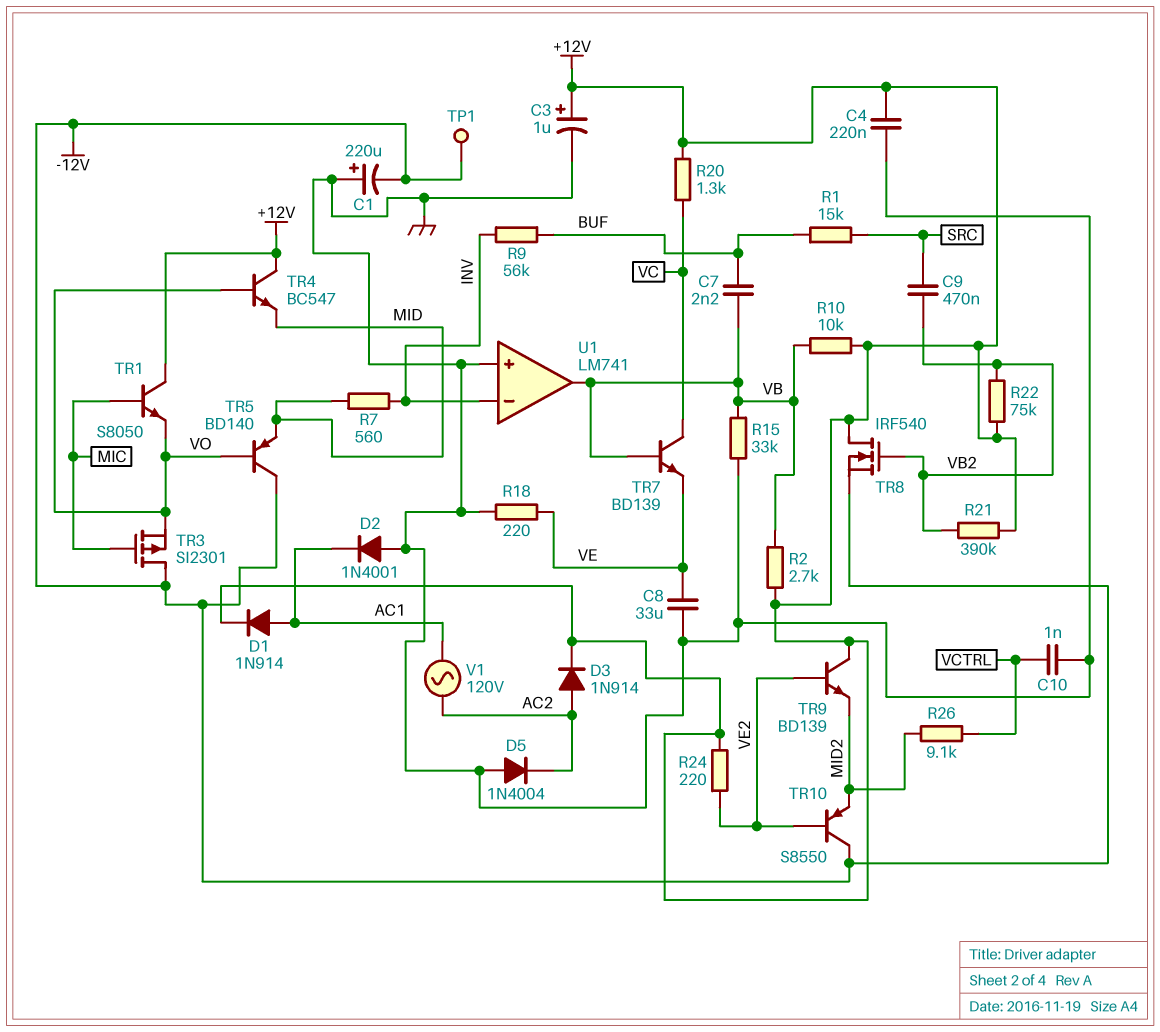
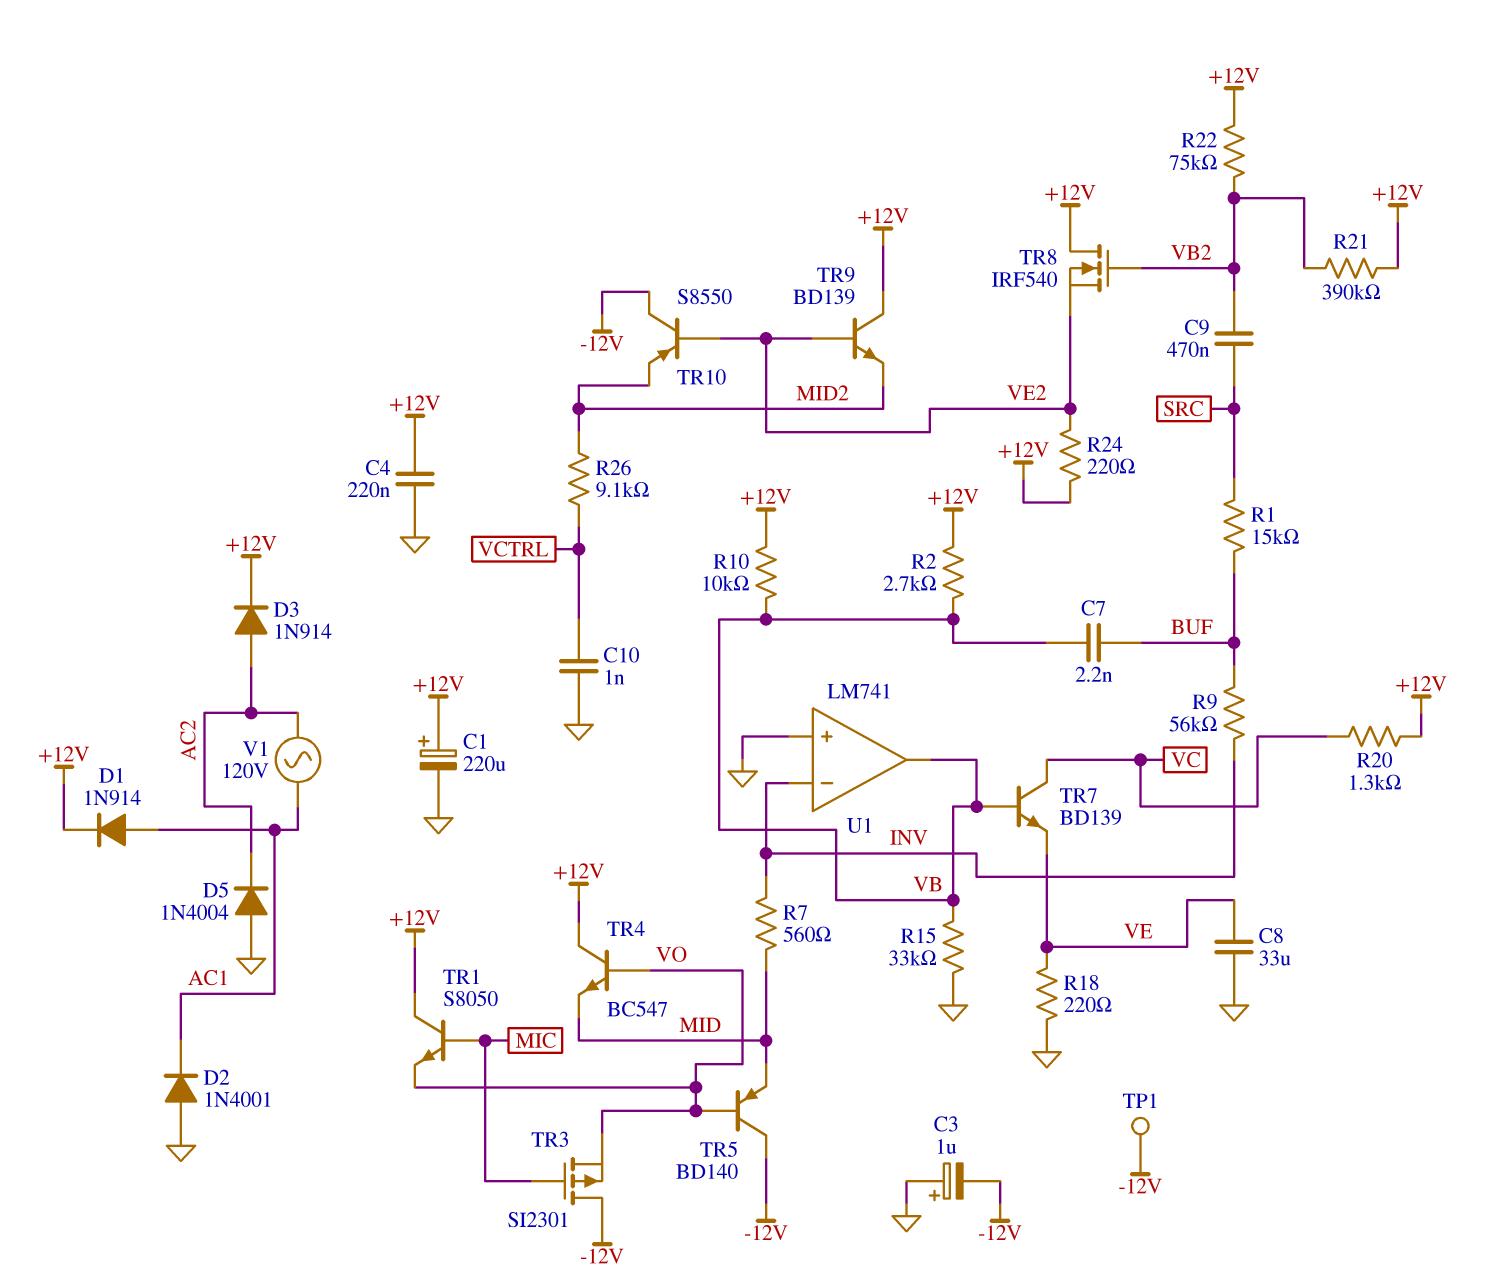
C1: 220uF (plus GND, minus -12V) -> 220uF (plus +12V, minus GND)
C3: 1uF (plus +12V, minus GND) -> 1uF (plus GND, minus -12V)
TR8: NMOS IRF540 (G VB2, D +12V, S -12V) -> NMOS IRF540 (G VB2, D +12V, S VE2)

